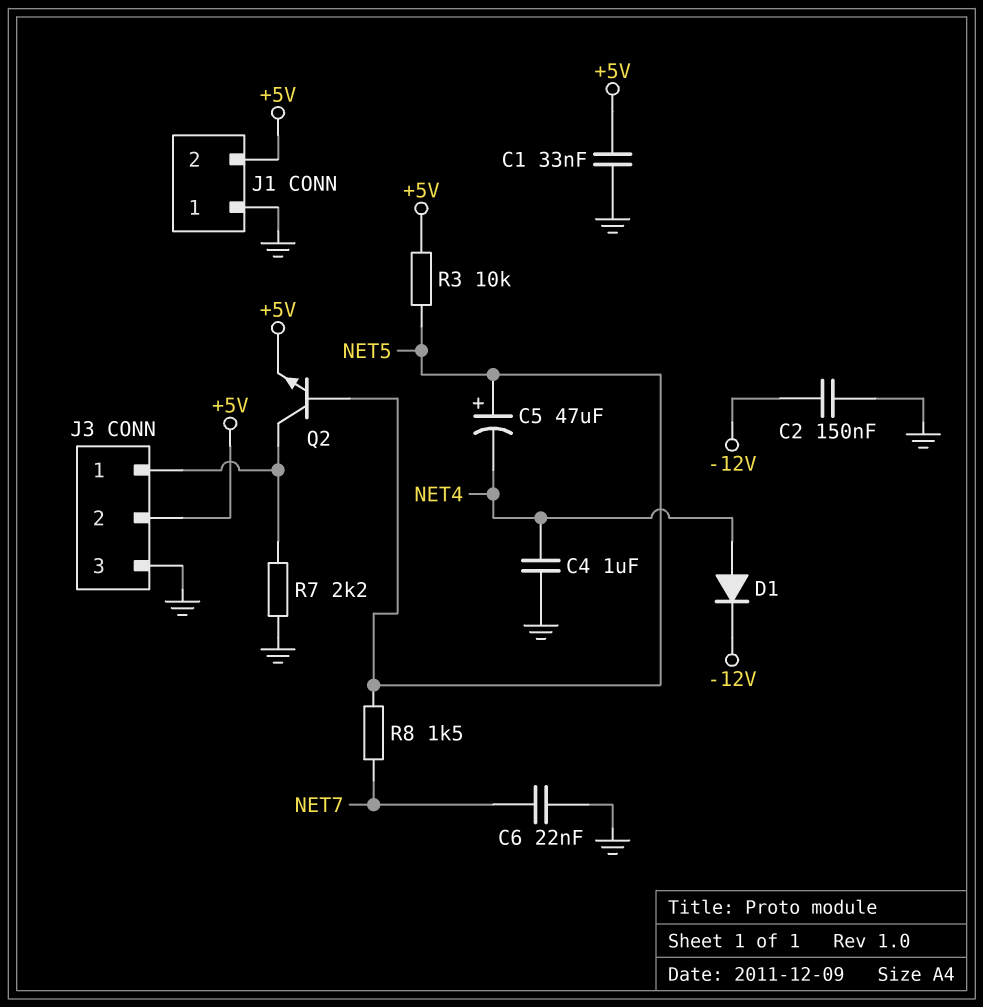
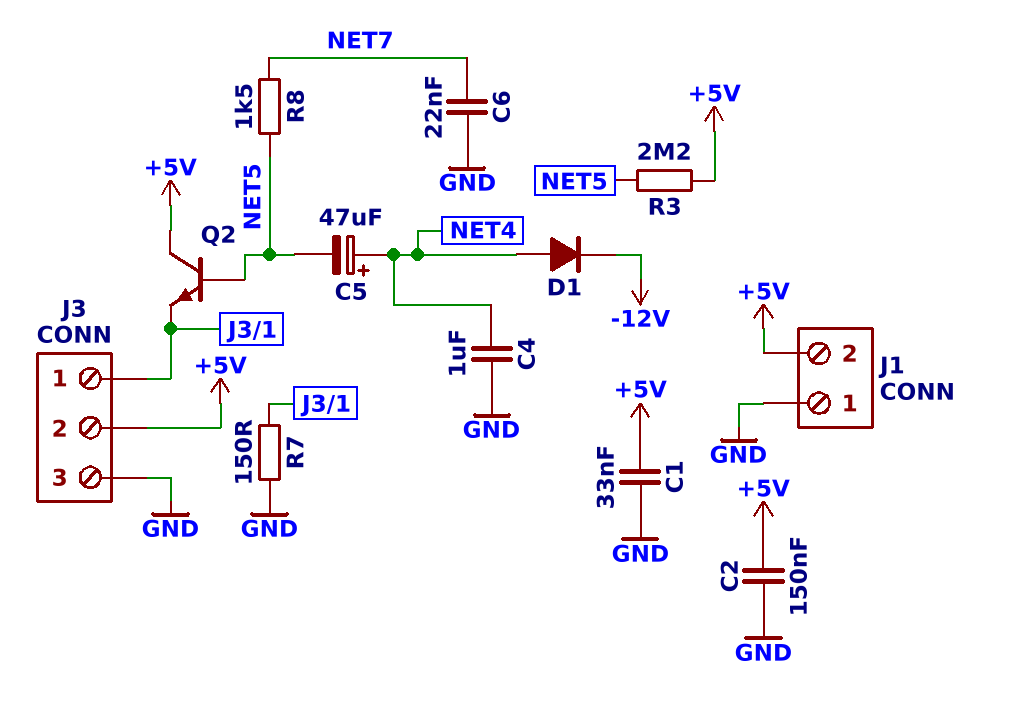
C2: 150nF (-12V, GND) -> 150nF (+5V, GND)
C5: 47uF (plus NET5, minus NET4) -> 47uF (plus NET4, minus NET5)
Q2: NPN (B NET5, C J3/1, E +5V) -> NPN (B NET5, C +5V, E J3/1)
R3: 10k (+5V, NET5) -> 2.2M (+5V, NET5)
R7: 2.2k (GND, J3/1) -> 150 (GND, J3/1)

